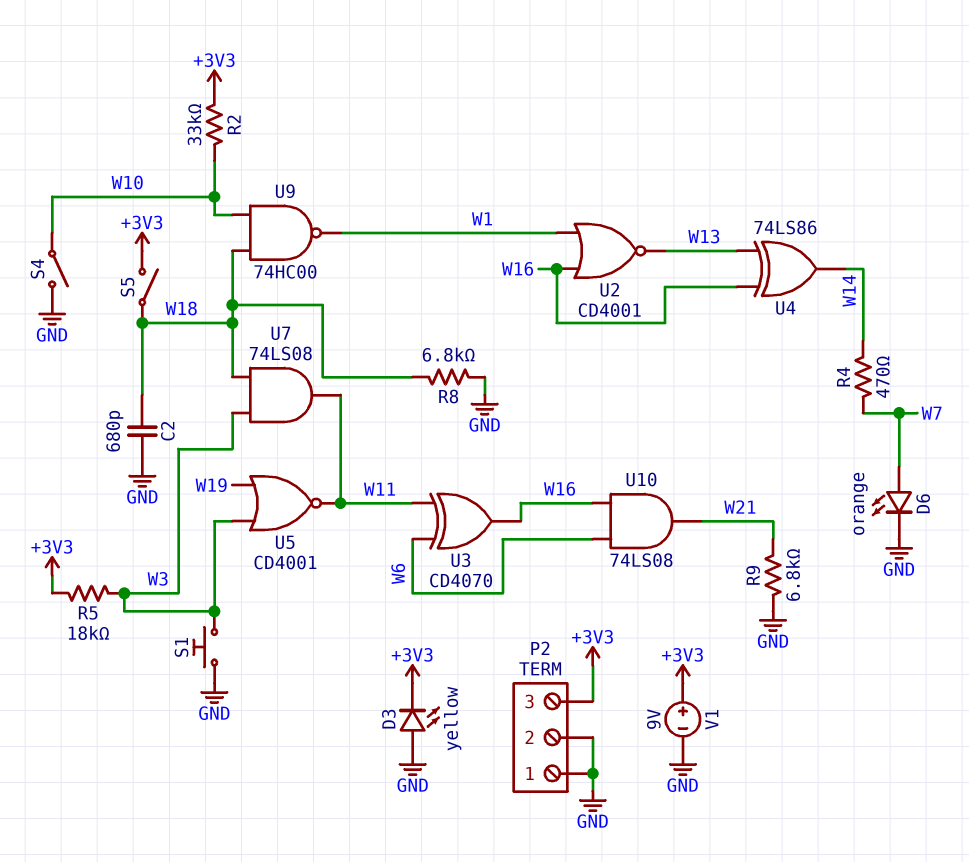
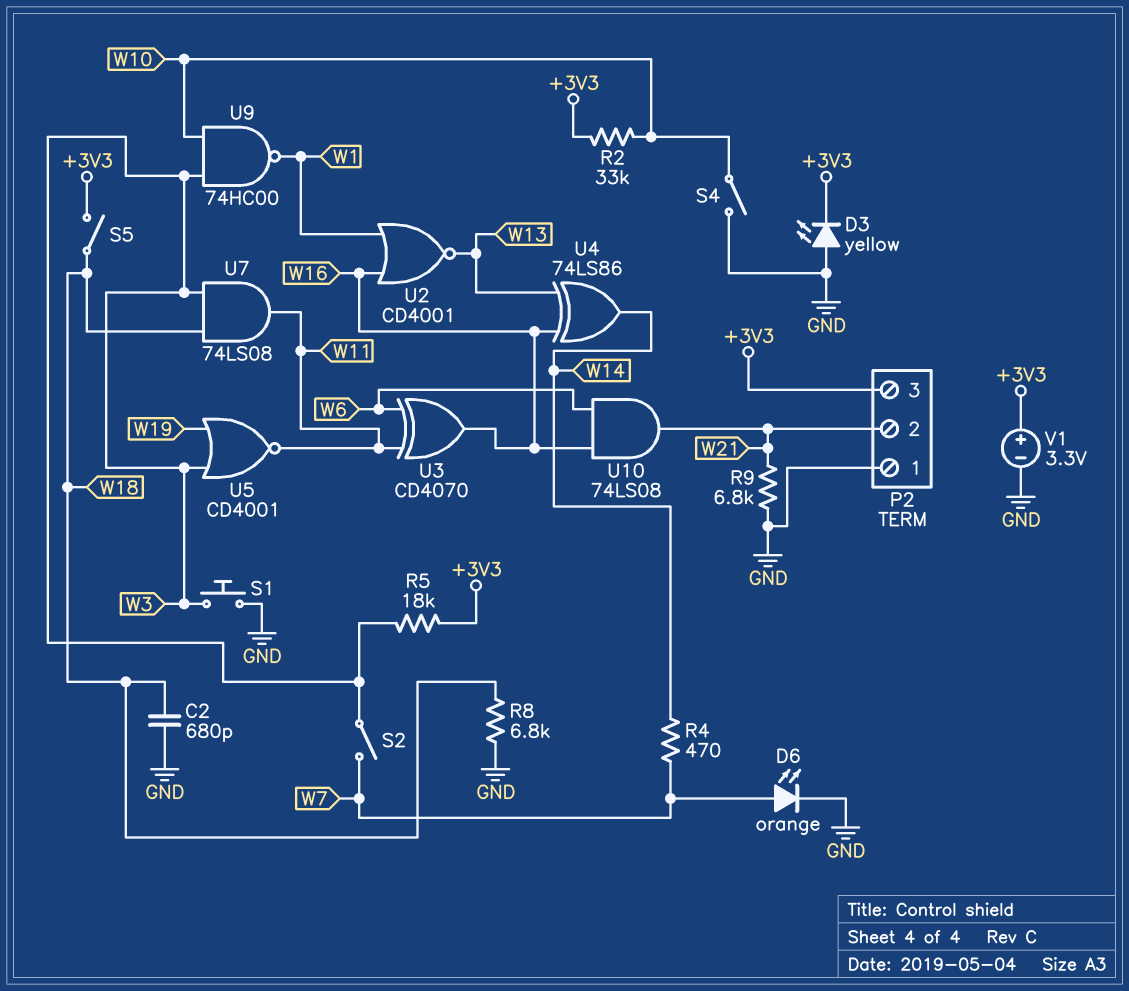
P2 pin 2: GND -> W21
S2: none -> switch (W3, W7)
U9: NAND 74HC00 (in W10, in W18, out W1) -> NAND 74HC00 (in W3, in W10, out W1)
V1: 9V (plus +3V3, minus GND) -> 3.3V (plus +3V3, minus GND)

